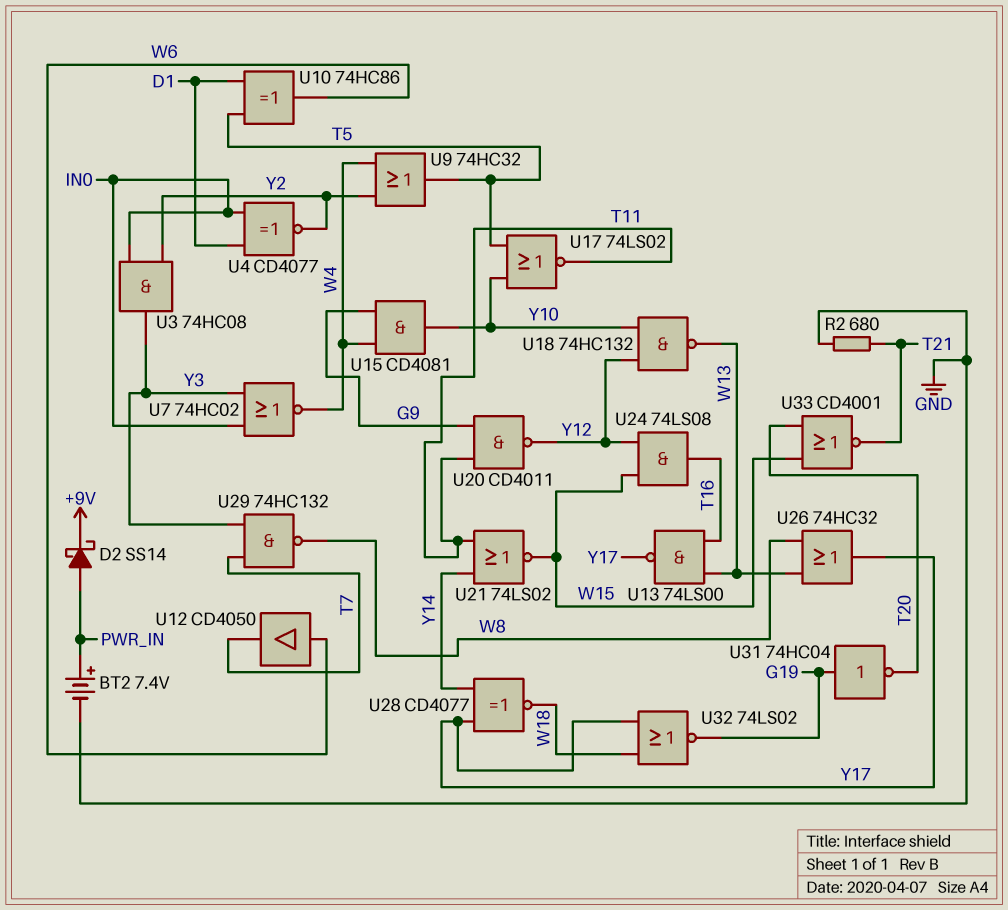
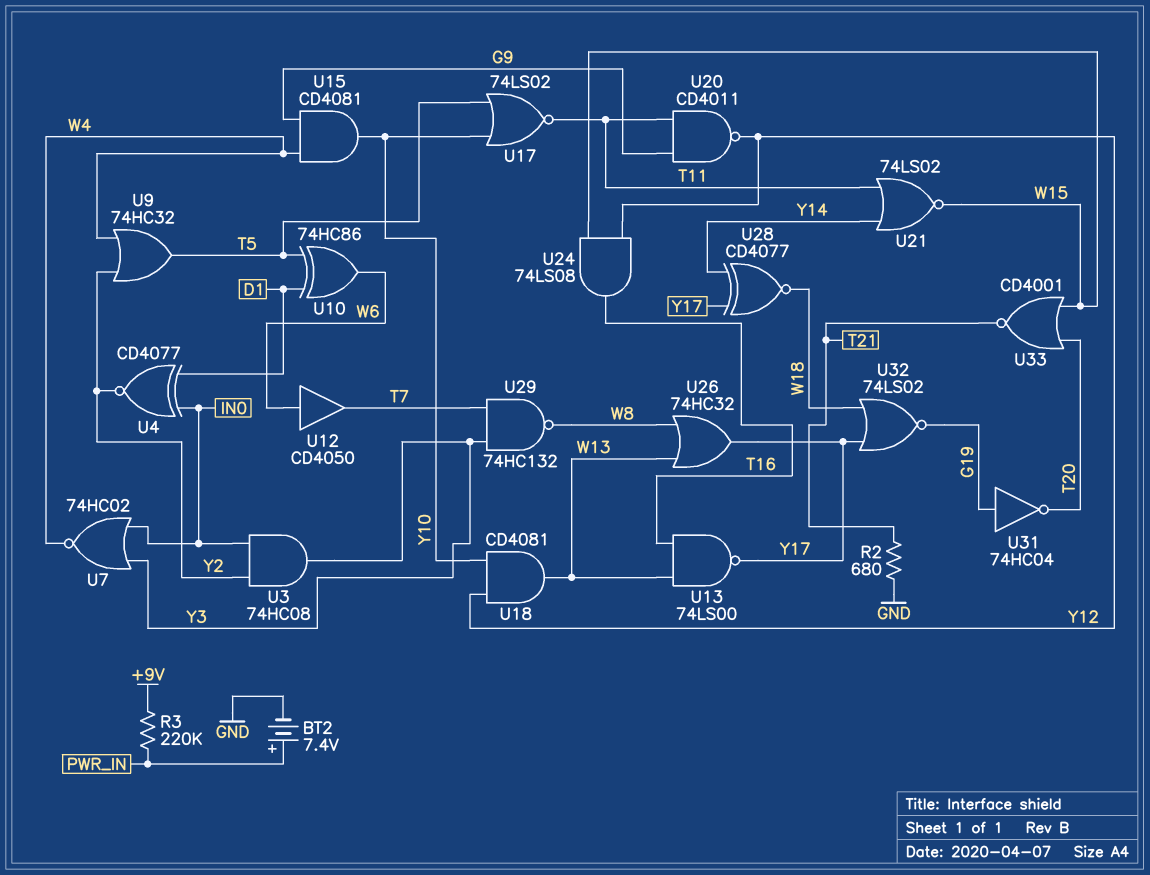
D2: schottky SS14 (A PWR_IN, K +9V) -> none
R3: none -> 220k (+9V, PWR_IN)
U18: NAND 74HC132 (in Y10, in Y12, out W13) -> AND CD4081 (in Y10, in Y12, out W13)

